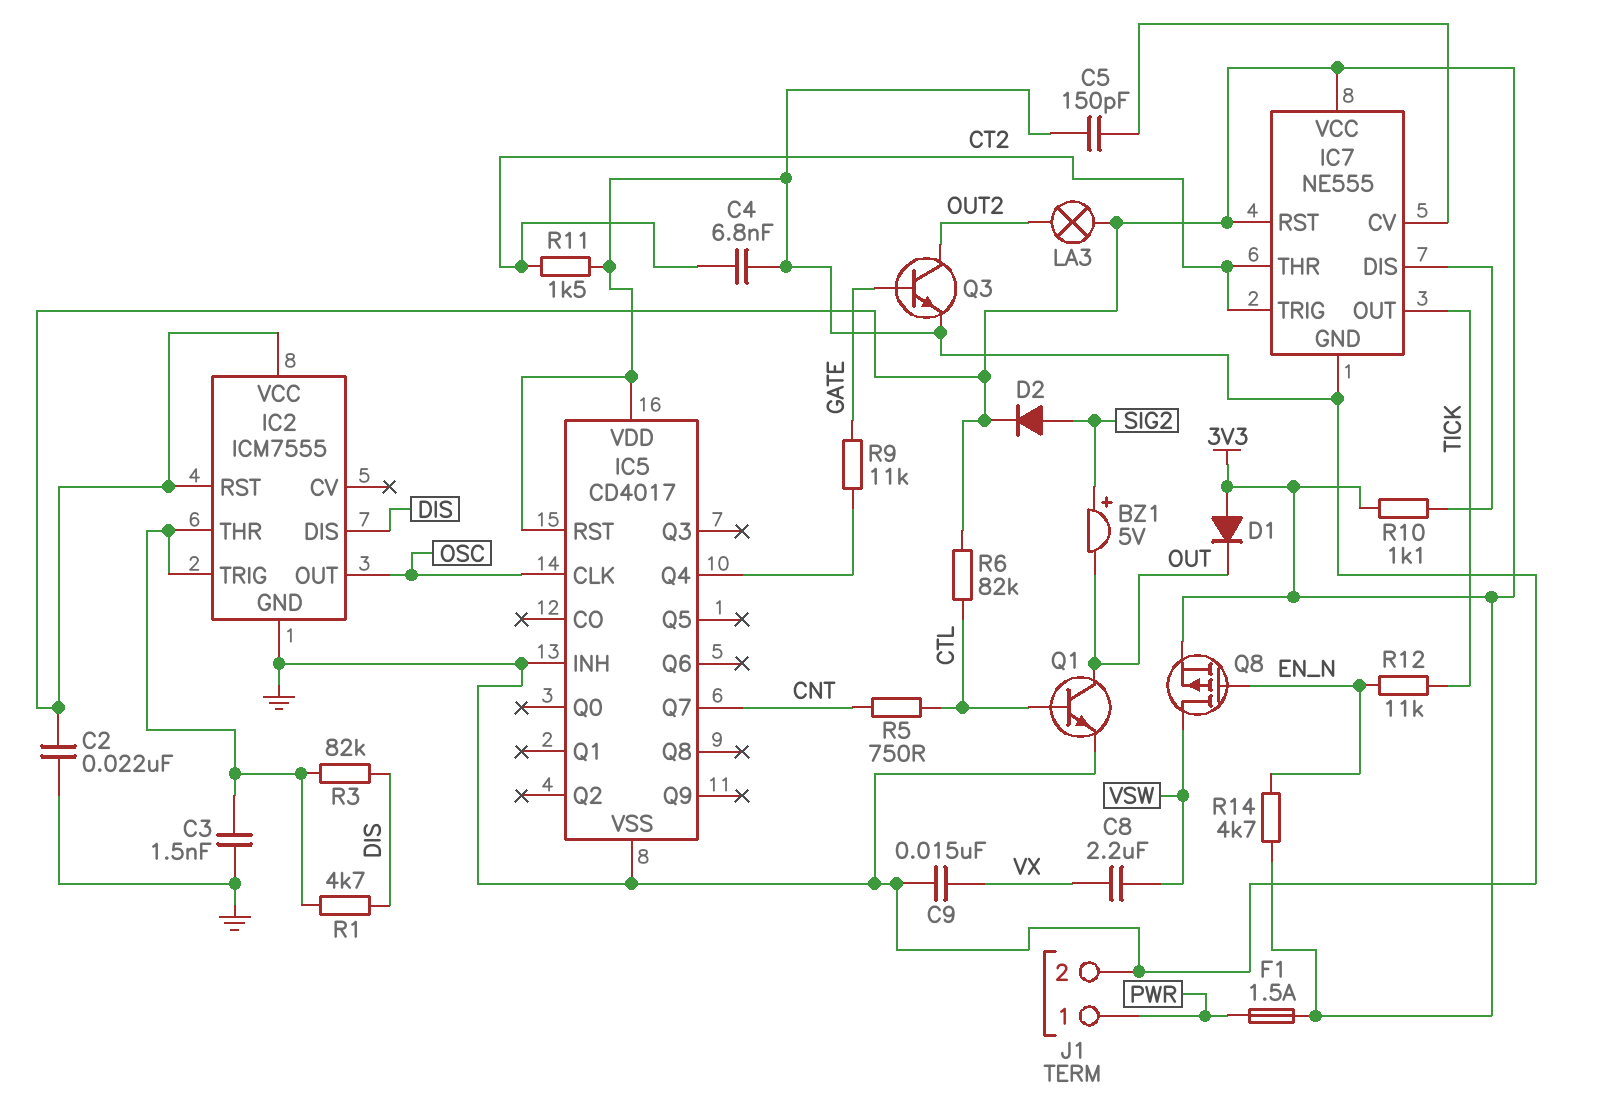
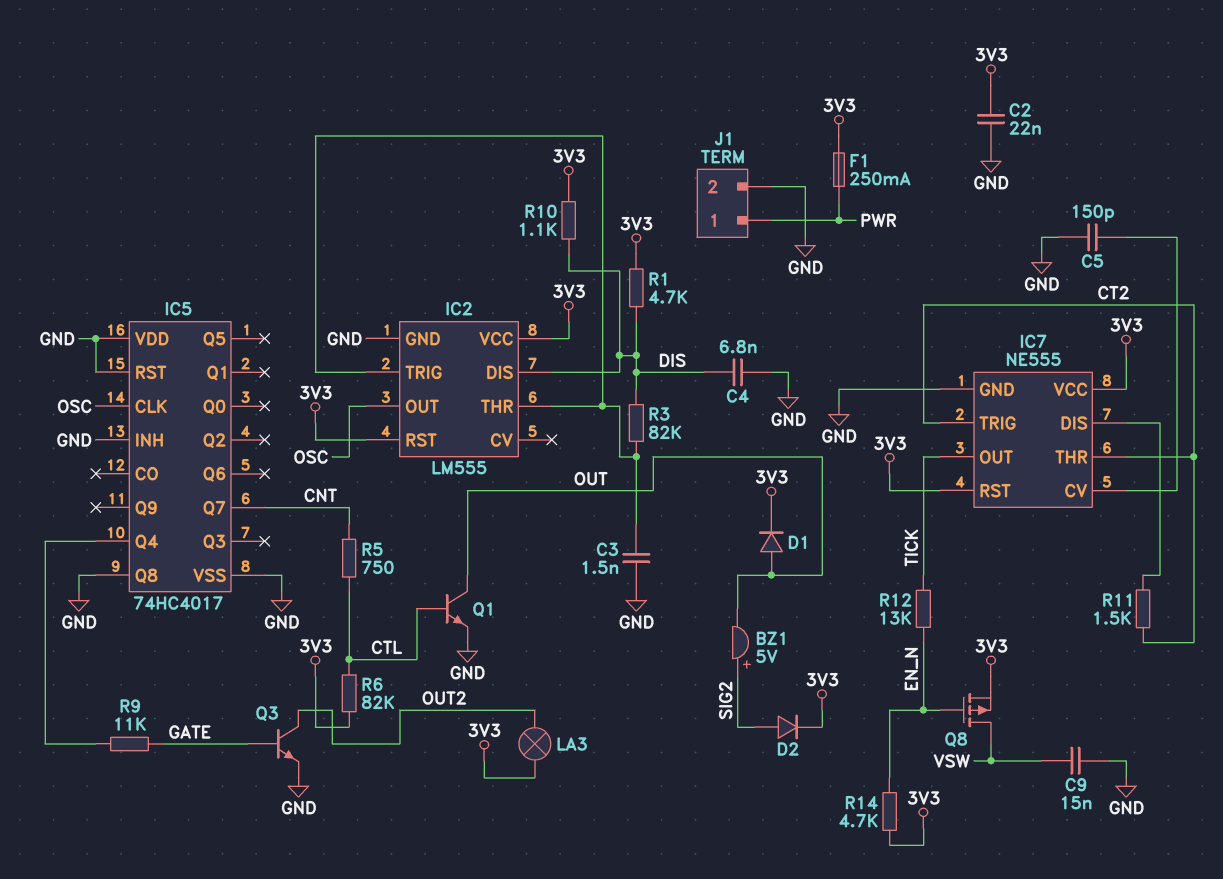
C4: 6.8nF (CT2, GND) -> 6.8nF (DIS, GND)
C8: 2.2uF (VSW, VX) -> none
C9: 15nF (GND, VX) -> 15nF (GND, VSW)
D1: diode (A 3V3, K OUT) -> diode (A OUT, K 3V3)
F1: 1.5A (3V3, PWR) -> 250mA (3V3, PWR)
IC2: ICM7555 -> LM555
IC5: CD4017 -> 74HC4017
IC5 pin Q8: none -> GND
R1: 4.7k (DIS, IC2/THR) -> 4.7k (3V3, DIS)
R10: 1.1k (3V3, IC7/DIS) -> 1.1k (3V3, DIS)
R11: 1.5k (CT2, GND) -> 1.5k (CT2, IC7/DIS)
R12: 11k (EN_N, TICK) -> 13k (EN_N, TICK)

